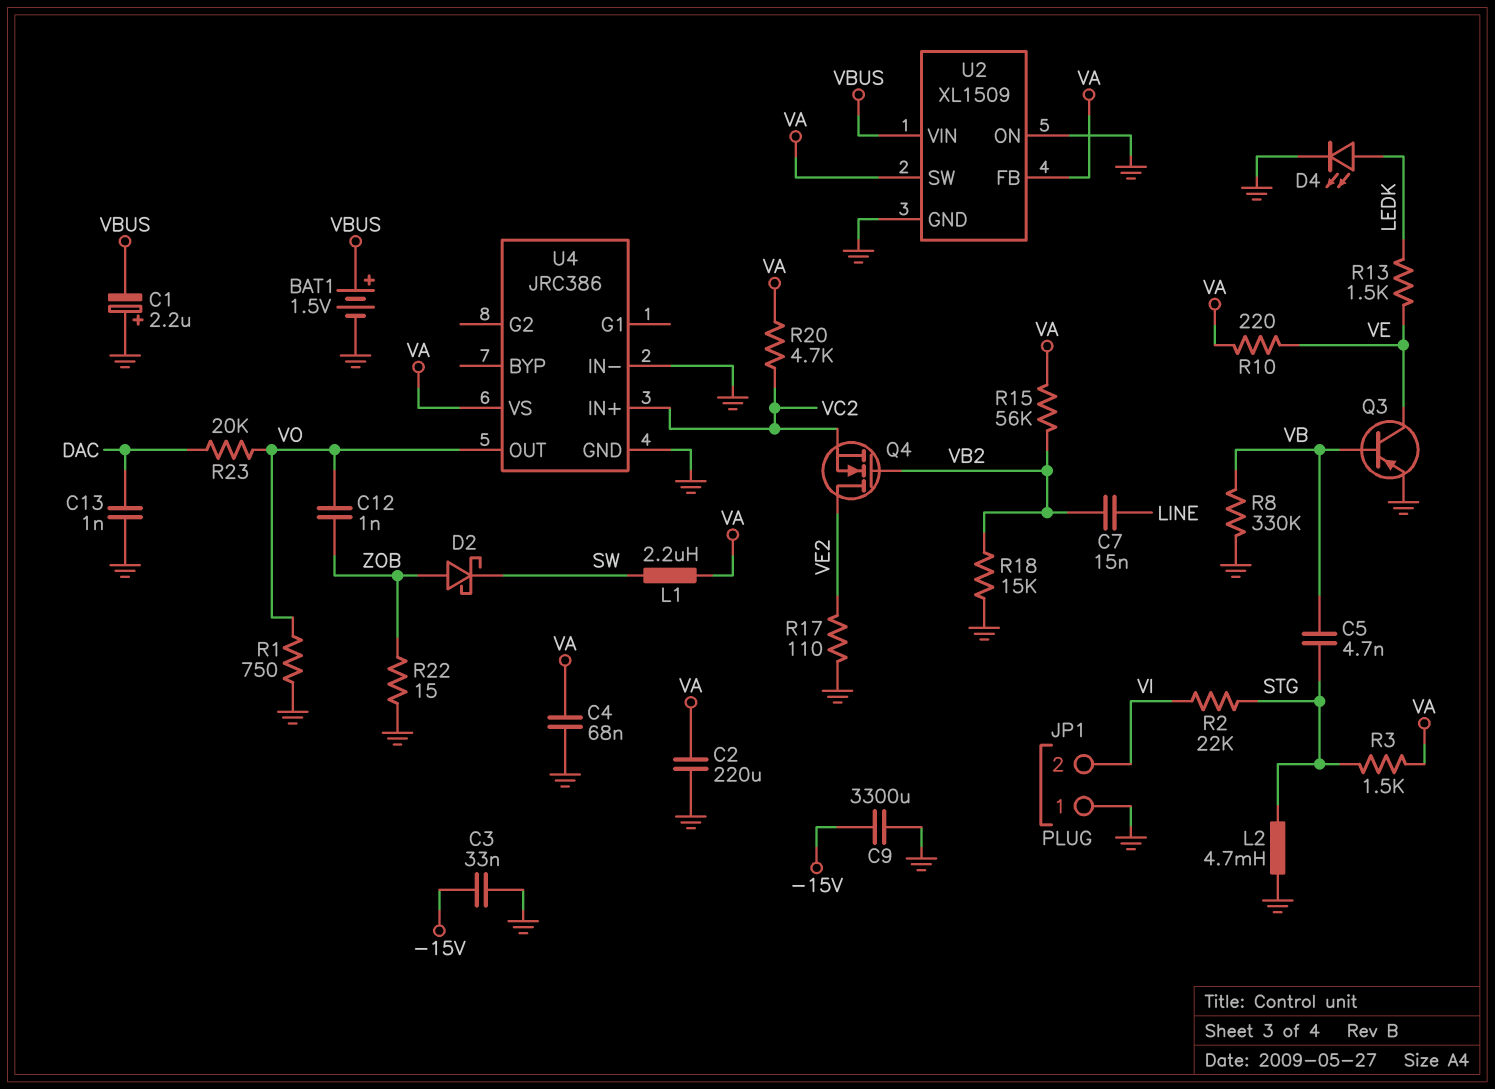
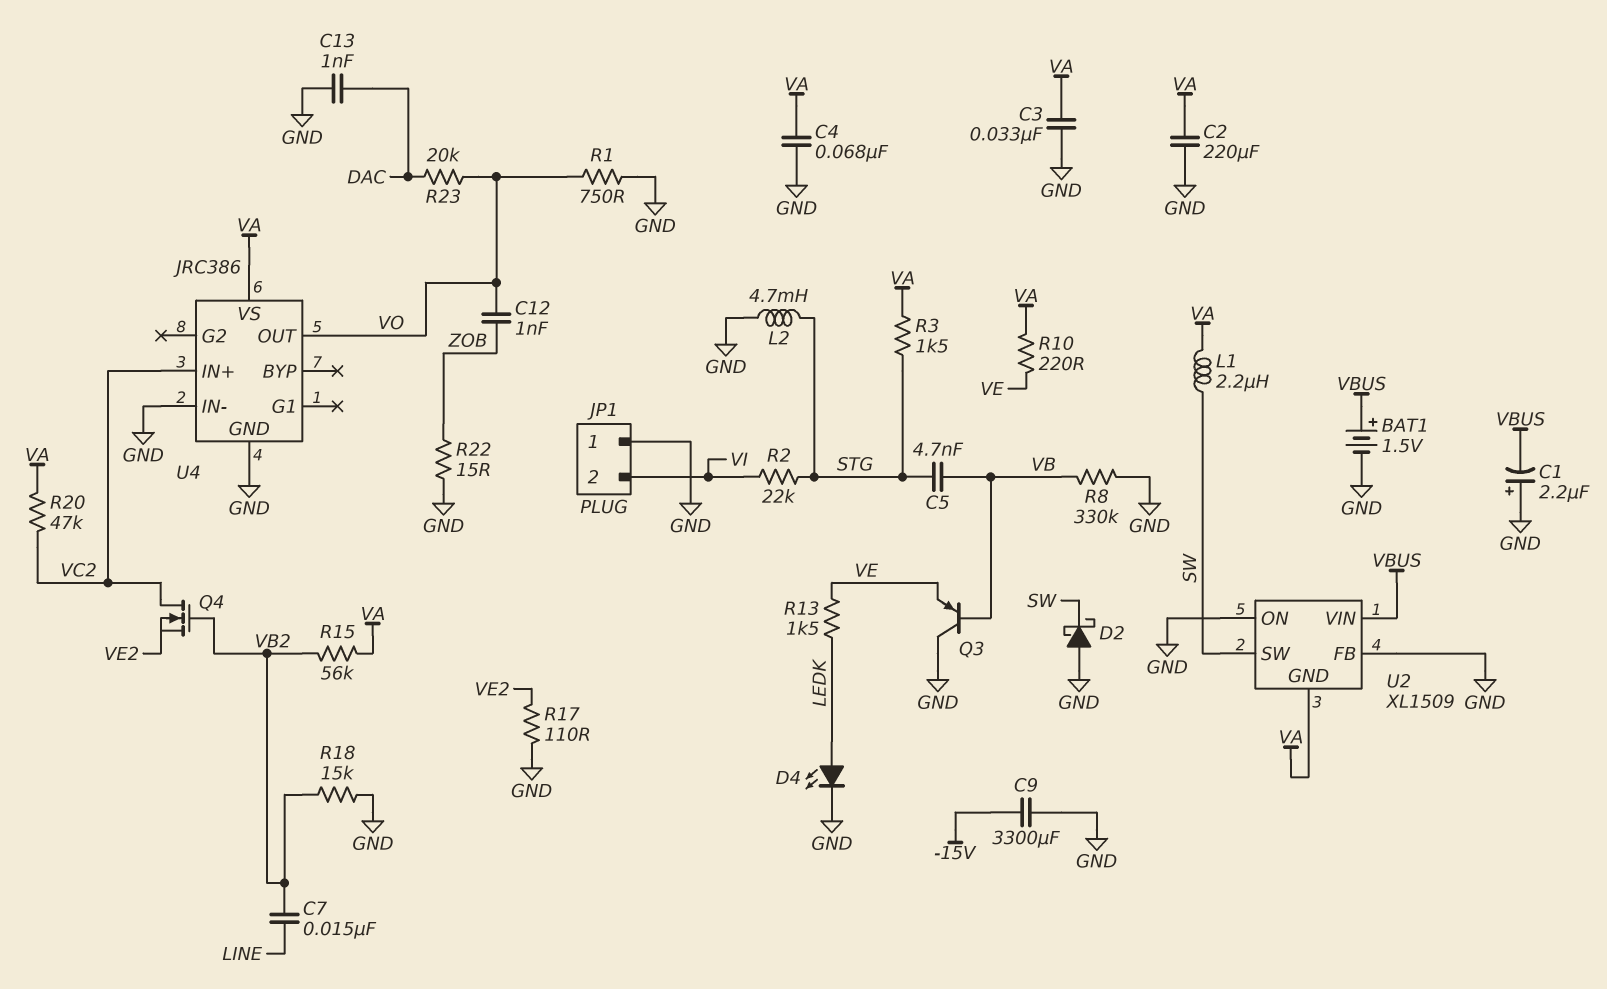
C3: 33nF (-15V, GND) -> 33nF (GND, VA)
D2: schottky (A ZOB, K SW) -> schottky (A GND, K SW)
Q3: PNP (B VB, C VE, E GND) -> PNP (B VB, C GND, E VE)
Q4: NMOS (G VB2, D VE2, S VC2) -> NMOS (G VB2, D VC2, S VE2)
R20: 4.7k (VA, VC2) -> 47k (VA, VC2)
U2 pin FB: VA -> GND
U2 pin GND: GND -> VA
U2 pin SW: VA -> SW

